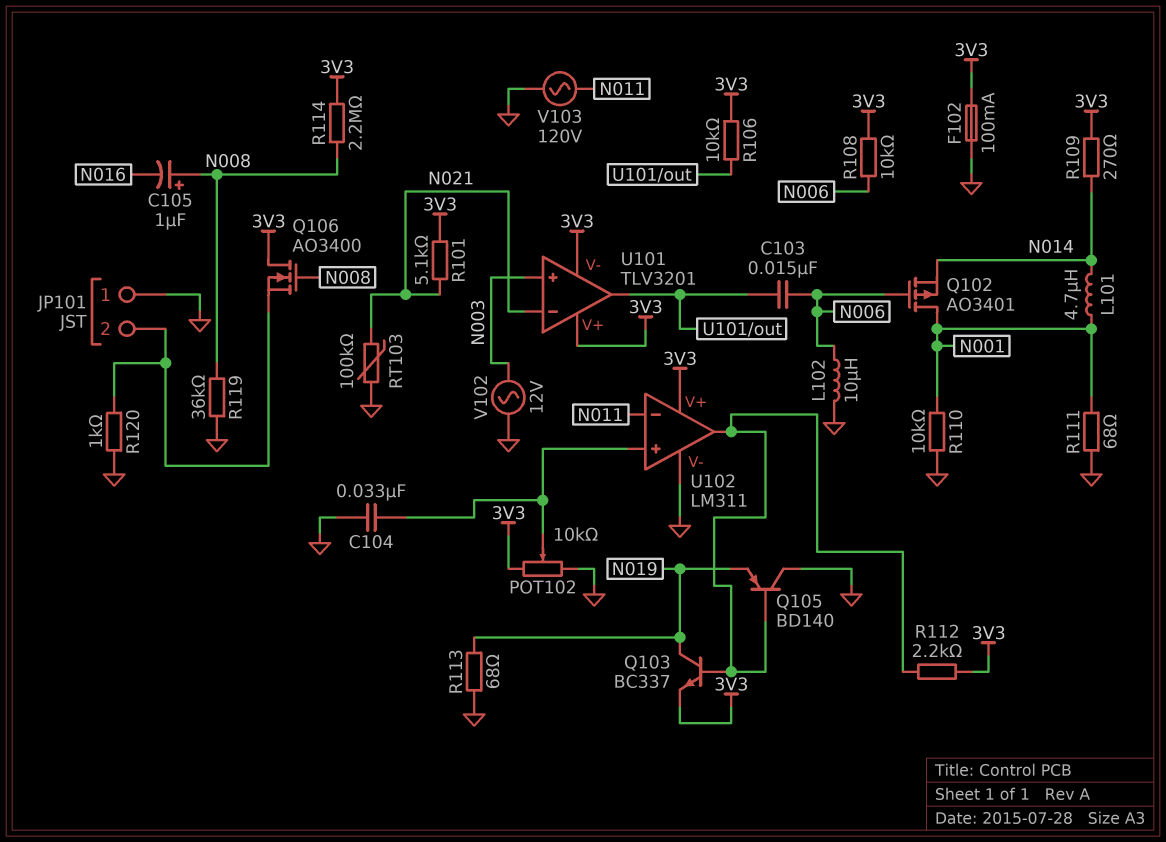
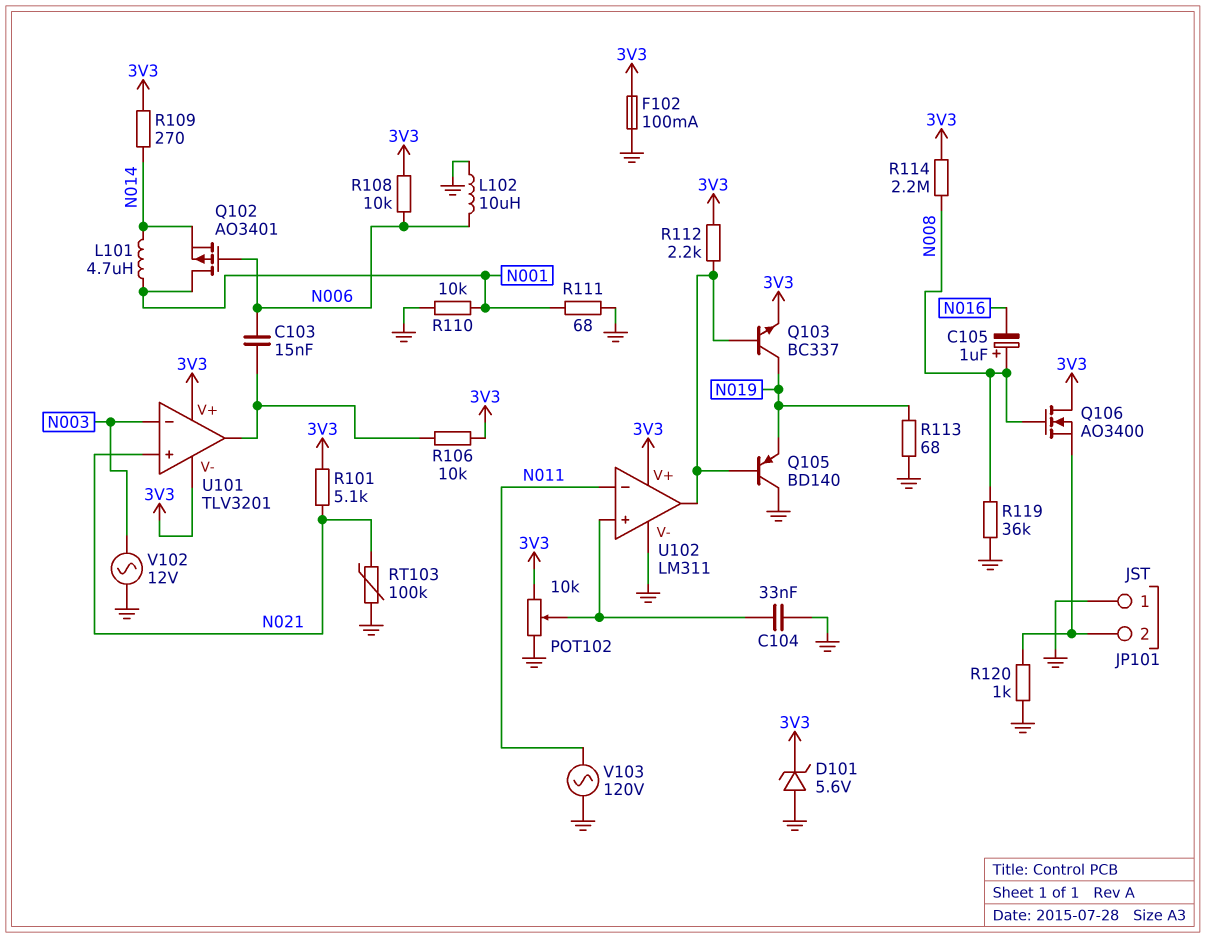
D101: none -> zener 5.6V (A GND, K 3V3)
U101 pin in+: N003 -> N021
U101 pin in-: N021 -> N003

